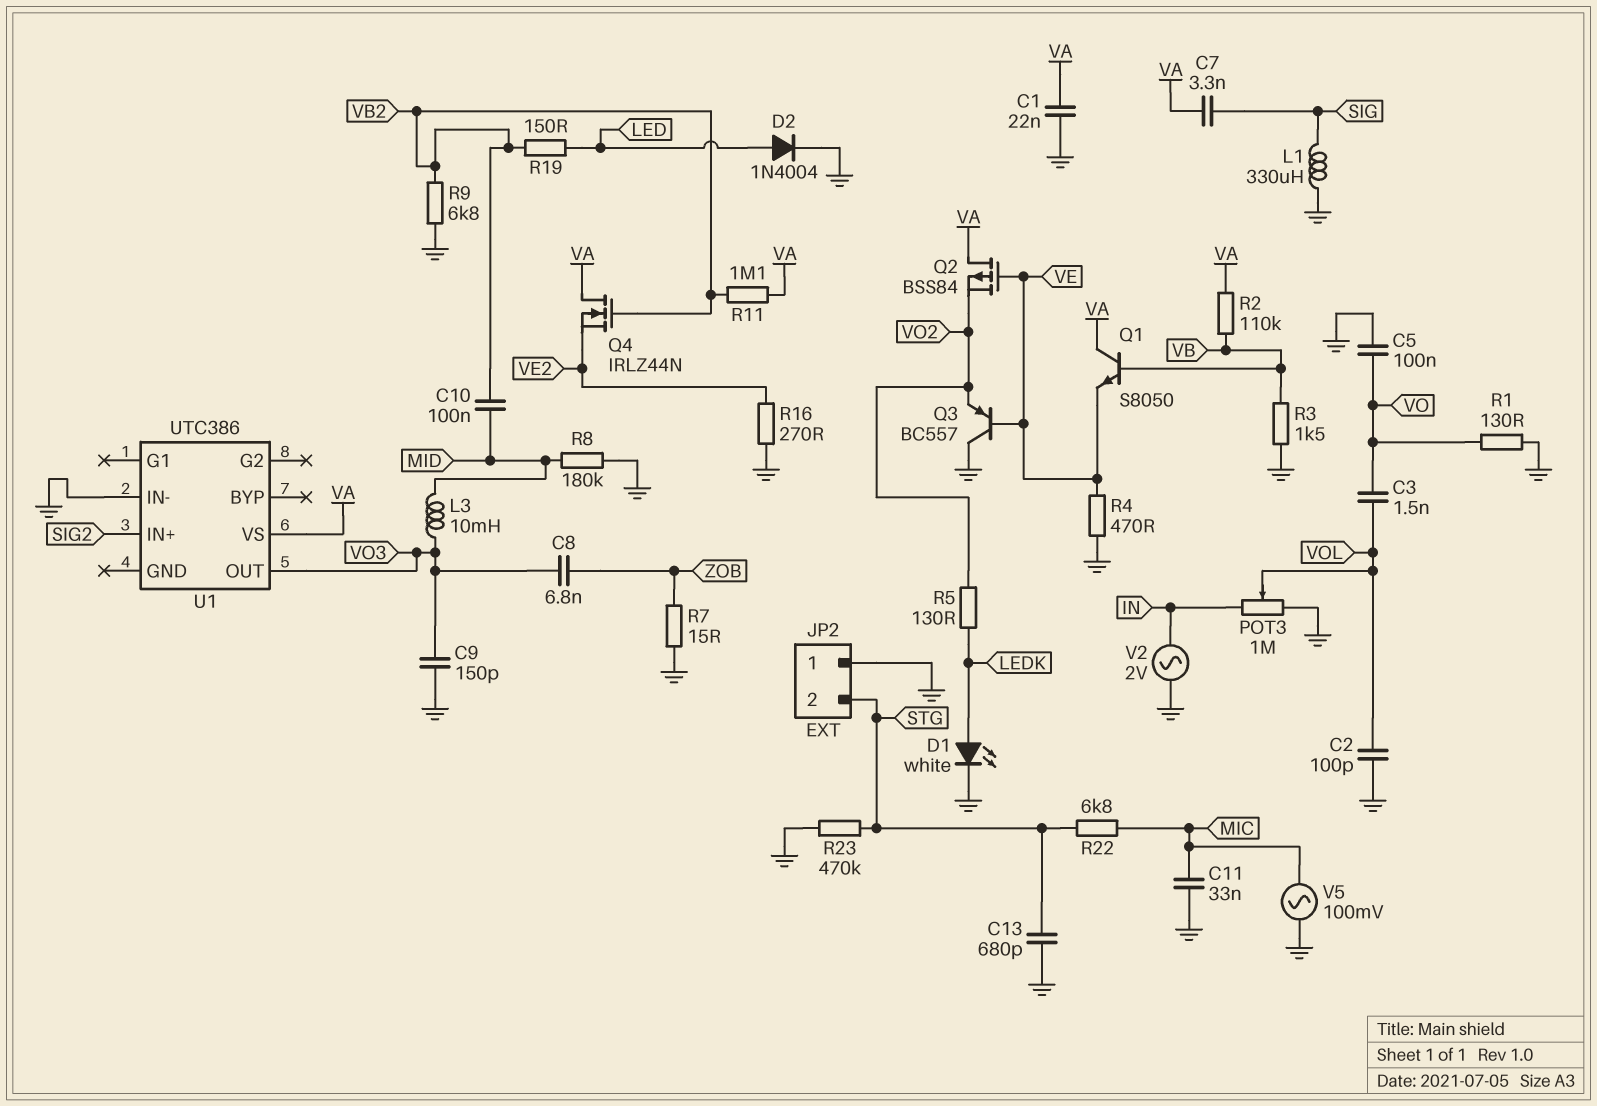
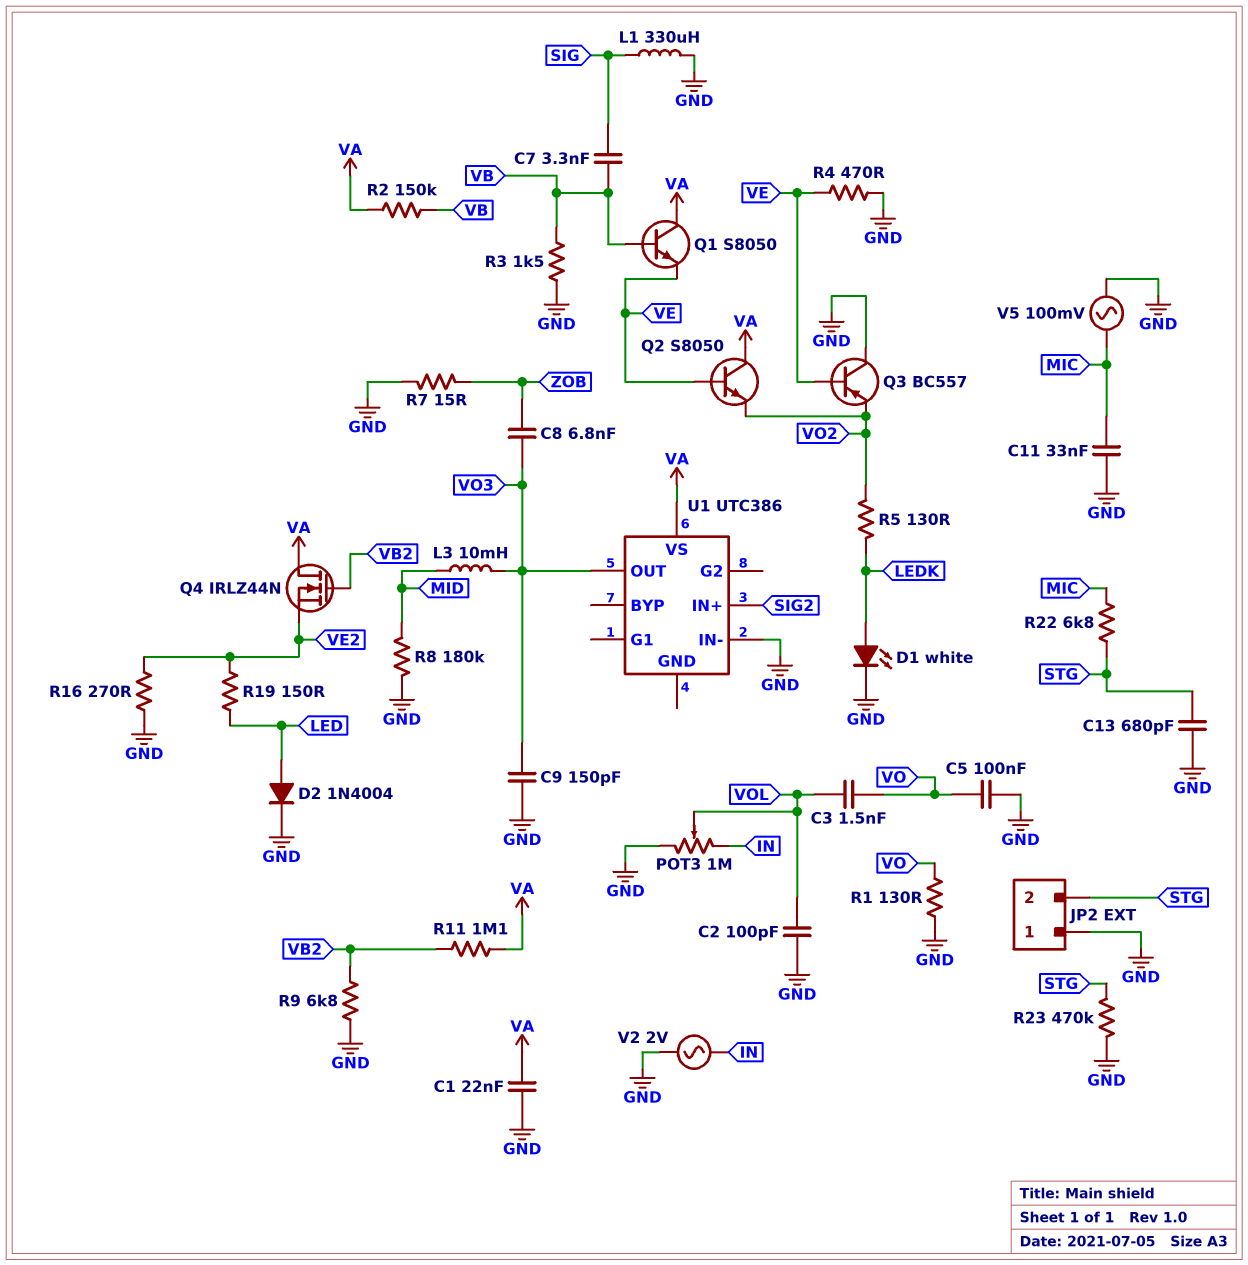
C7: 3.3nF (SIG, VA) -> 3.3nF (SIG, VB)
C10: 100nF (MID, VB2) -> none
Q2: PMOS BSS84 (G VE, D VA, S VO2) -> NPN S8050 (B VE, C VA, E VO2)
R2: 110k (VA, VB) -> 150k (VA, VB)
R19: 150 (LED, VB2) -> 150 (LED, VE2)

